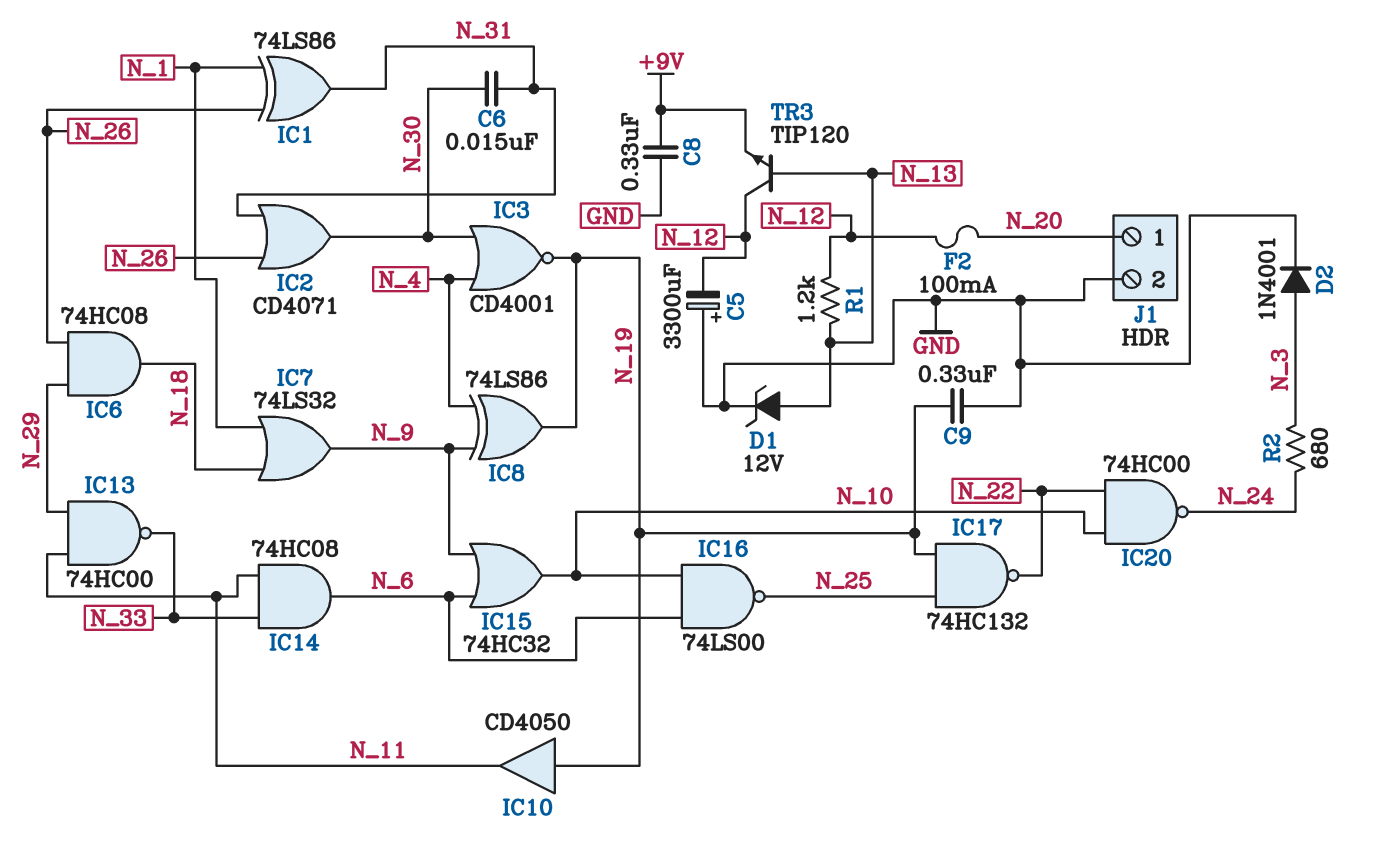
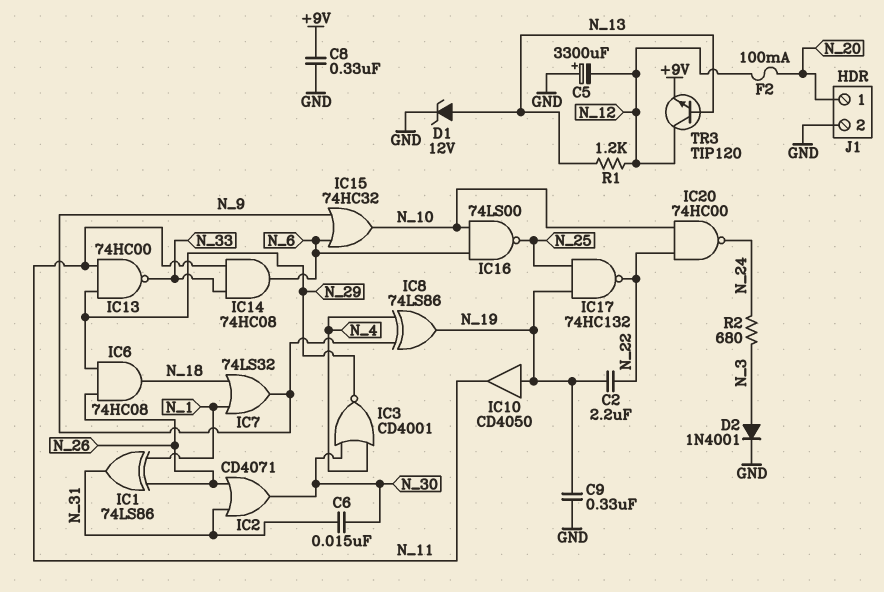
C2: none -> 2.2uF (N_19, N_22)
IC3: NOR CD4001 (in N_4, in N_30, out N_19) -> NOR CD4001 (in N_4, in N_30, out N_29)

